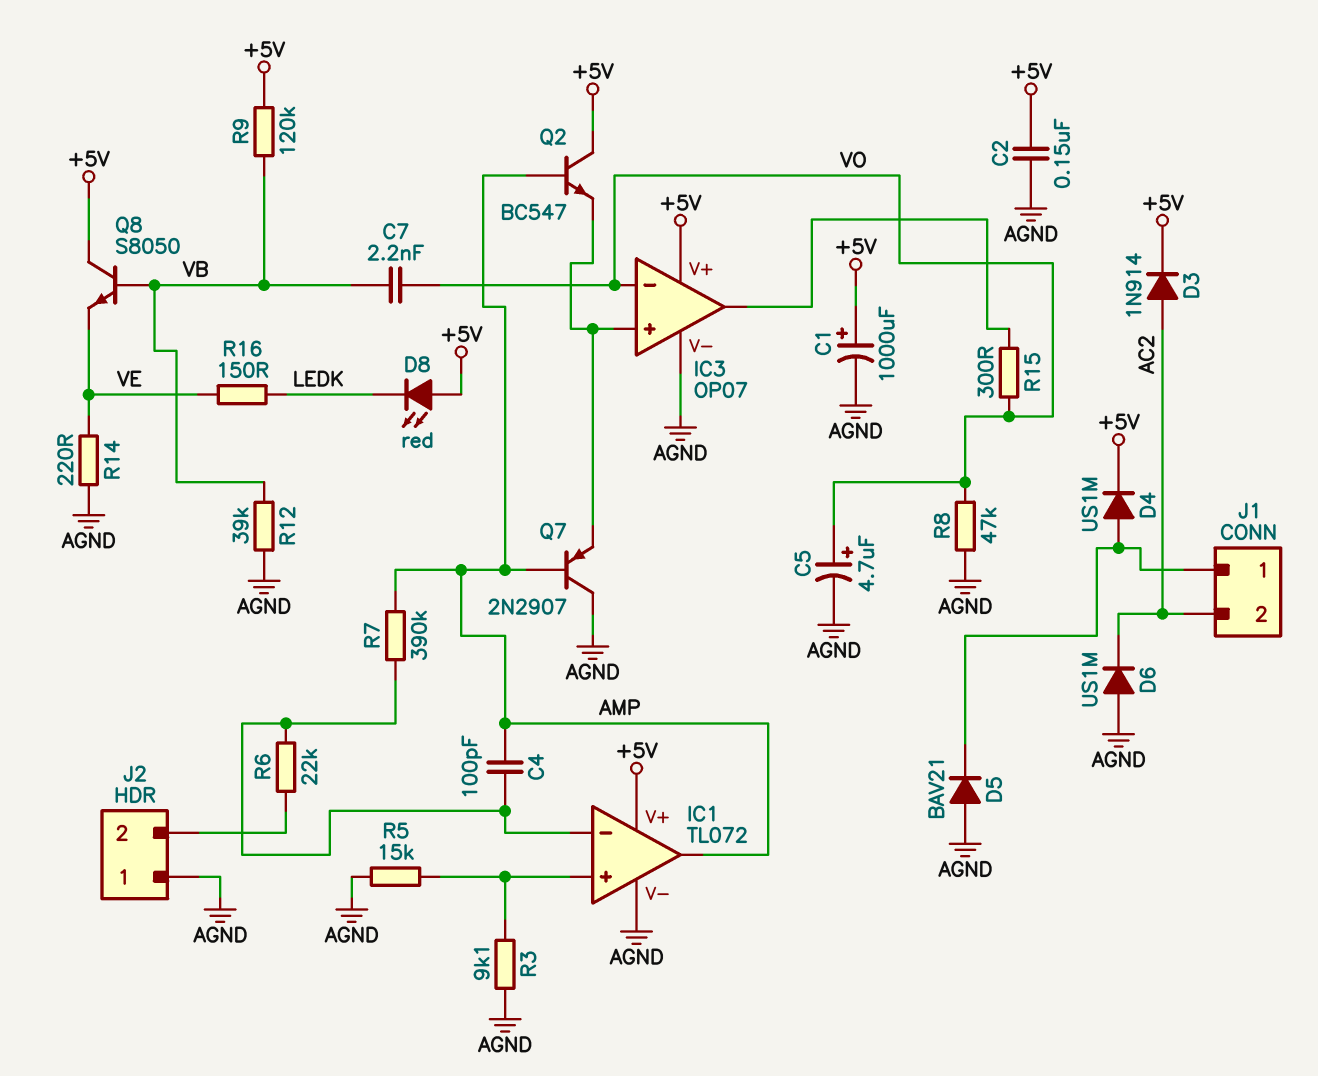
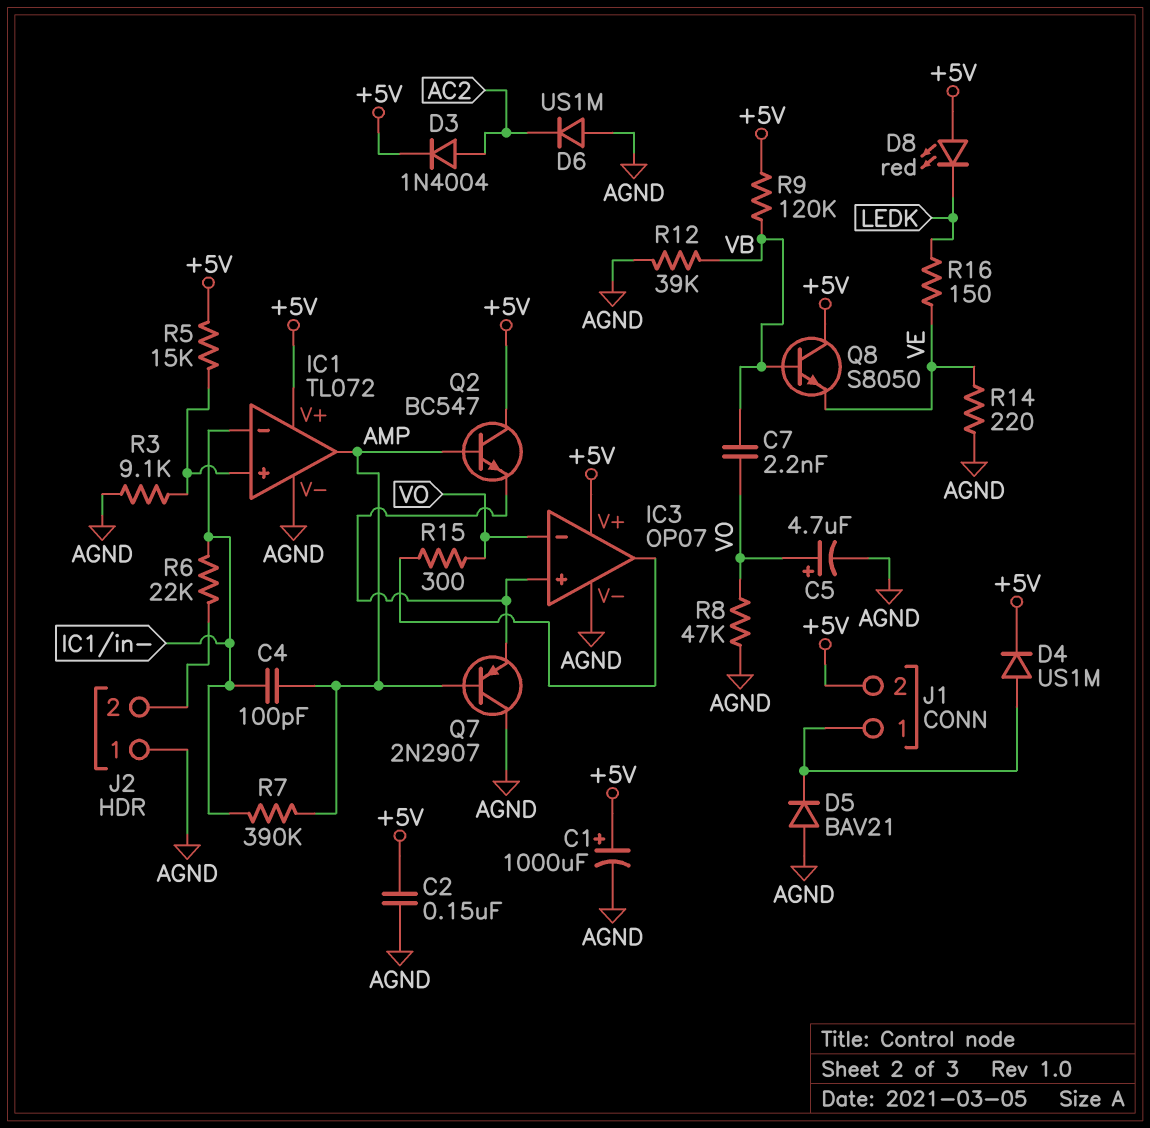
D3: diode 1N914 (A AC2, K +5V) -> diode 1N4004 (A AC2, K +5V)
J1 pin 2: AC2 -> +5V
R5: 15k (AGND, IC1/in+) -> 15k (+5V, IC1/in+)

